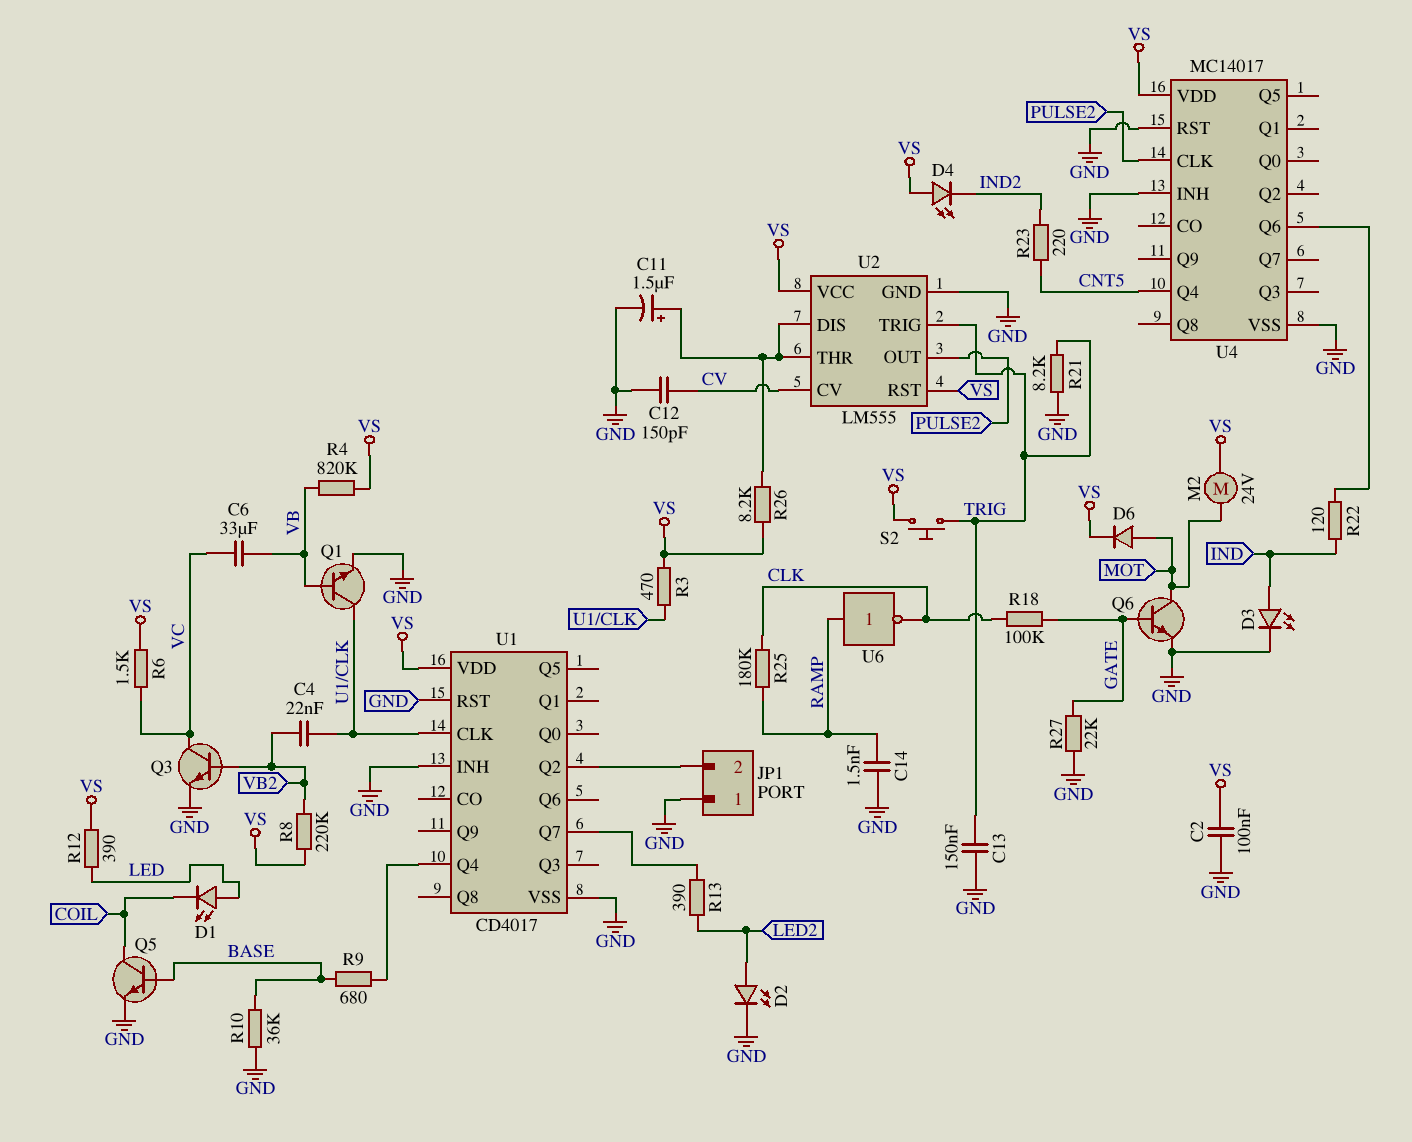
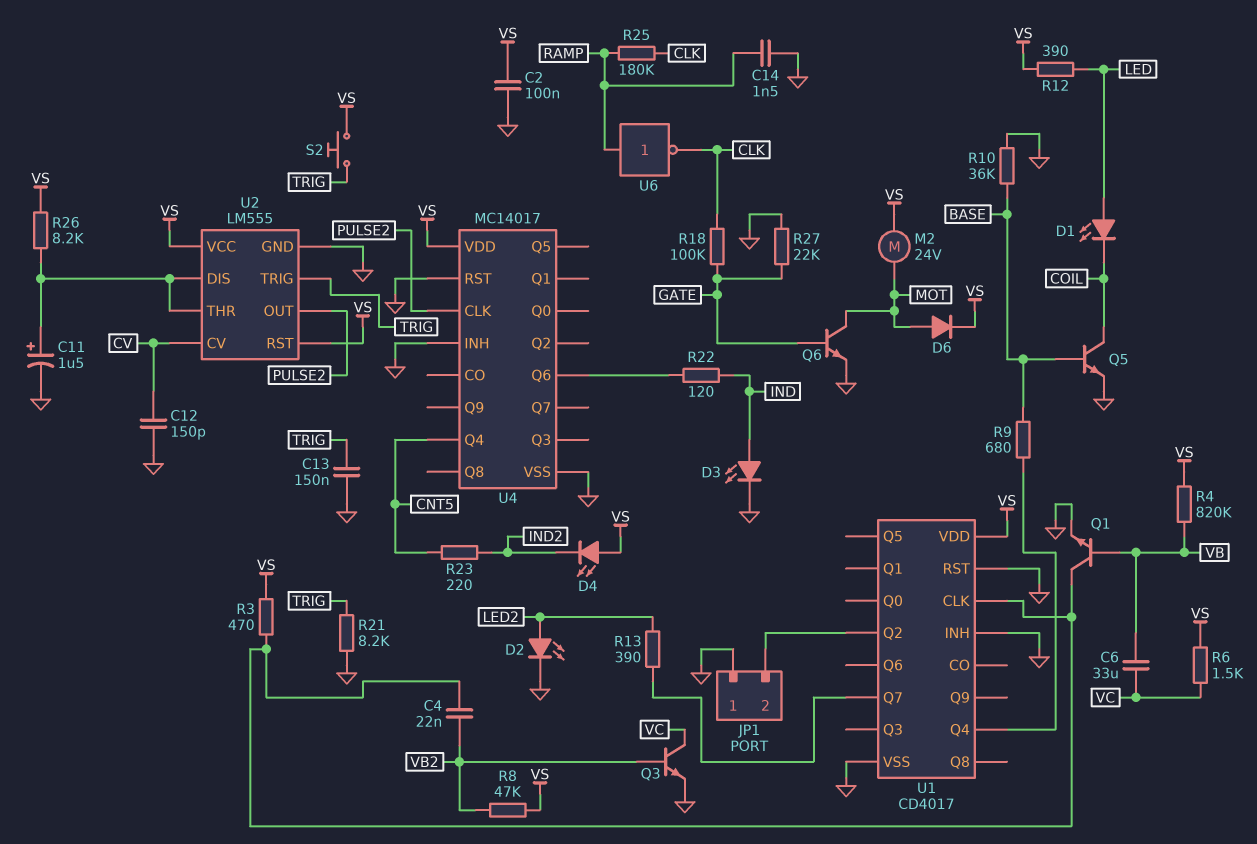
R8: 220k (VB2, VS) -> 47k (VB2, VS)

